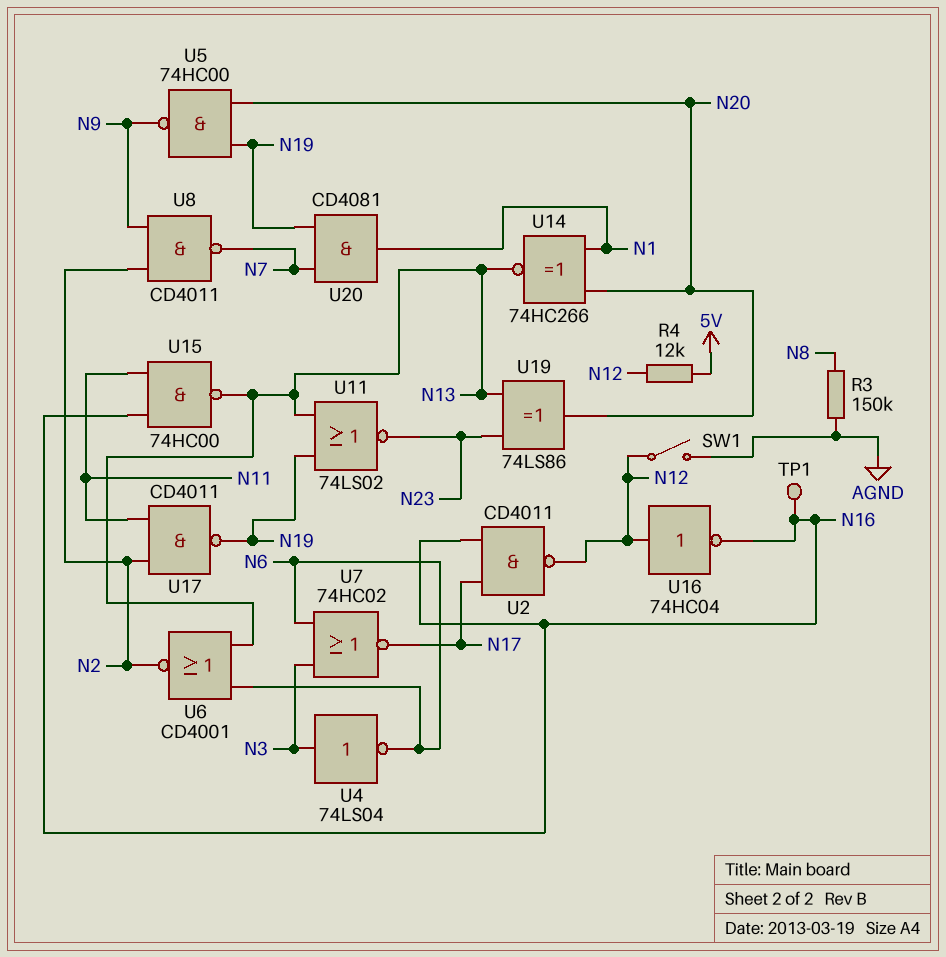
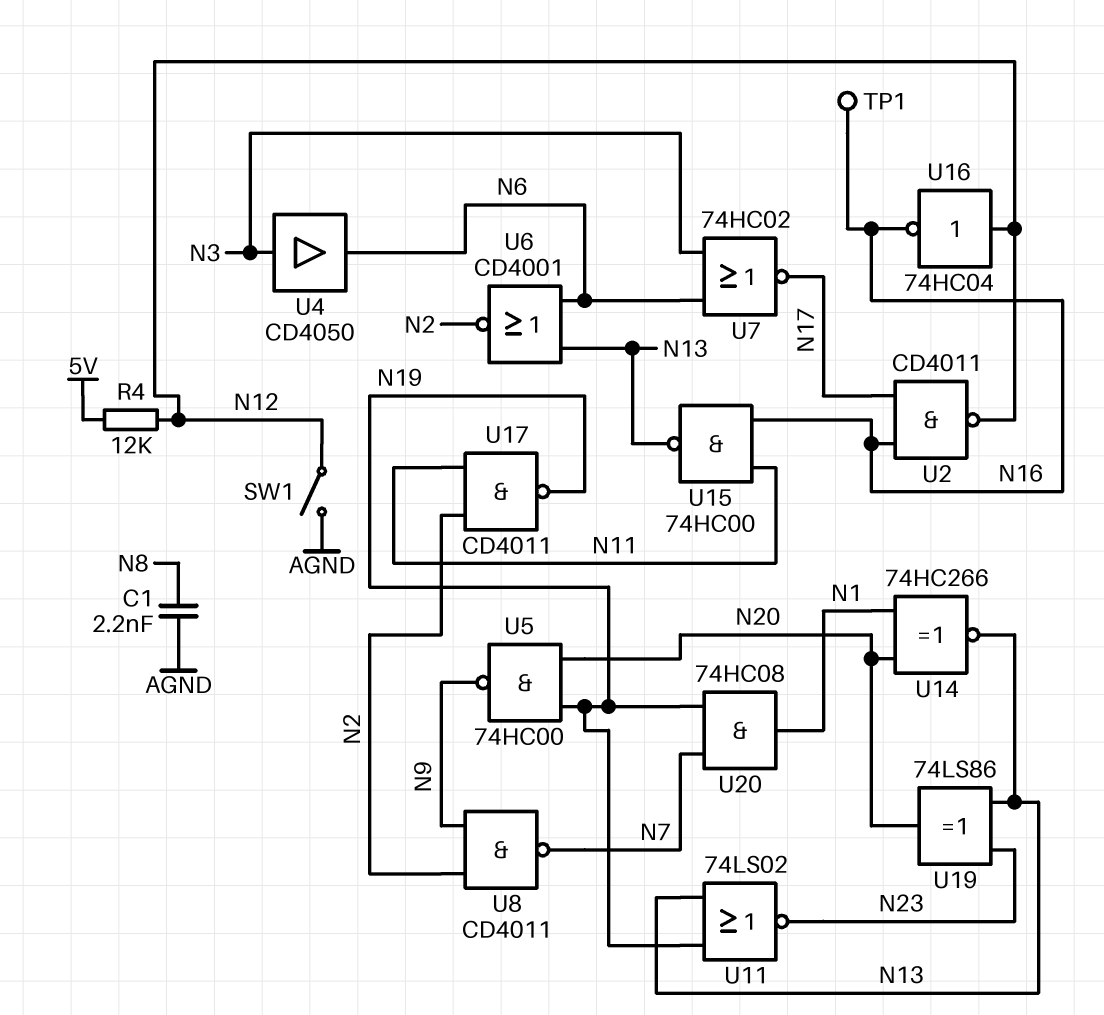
C1: none -> 2.2nF (AGND, N8)
R3: 150k (AGND, N8) -> none
U4: NOT 74LS04 (in N3, out N6) -> buffer CD4050 (in N3, out N6)
U20: AND CD4081 (in N7, in N19, out N1) -> AND 74HC08 (in N7, in N19, out N1)

